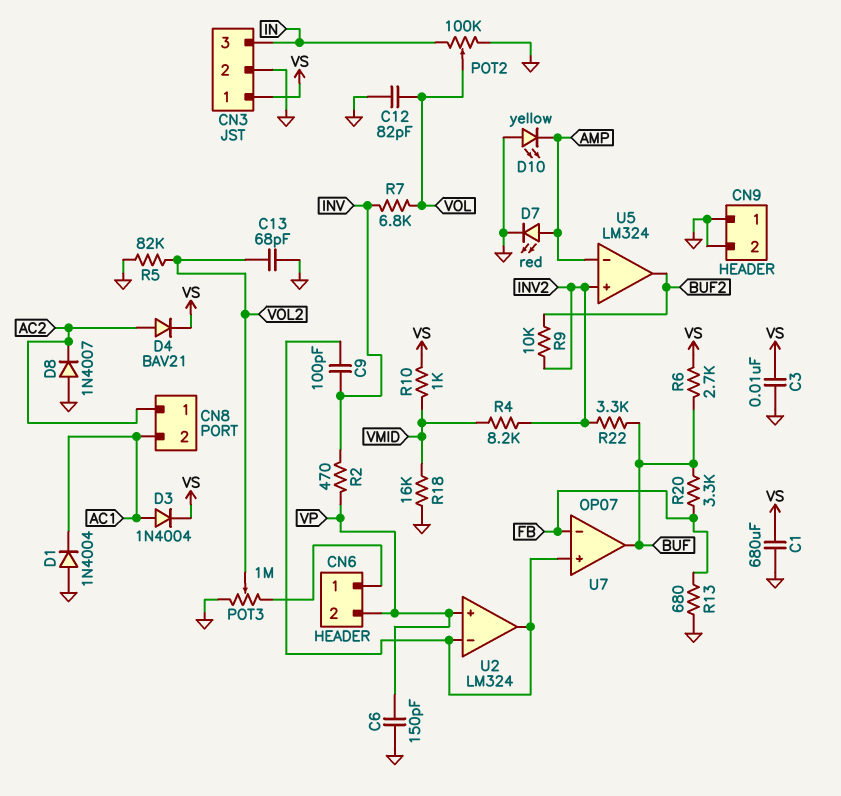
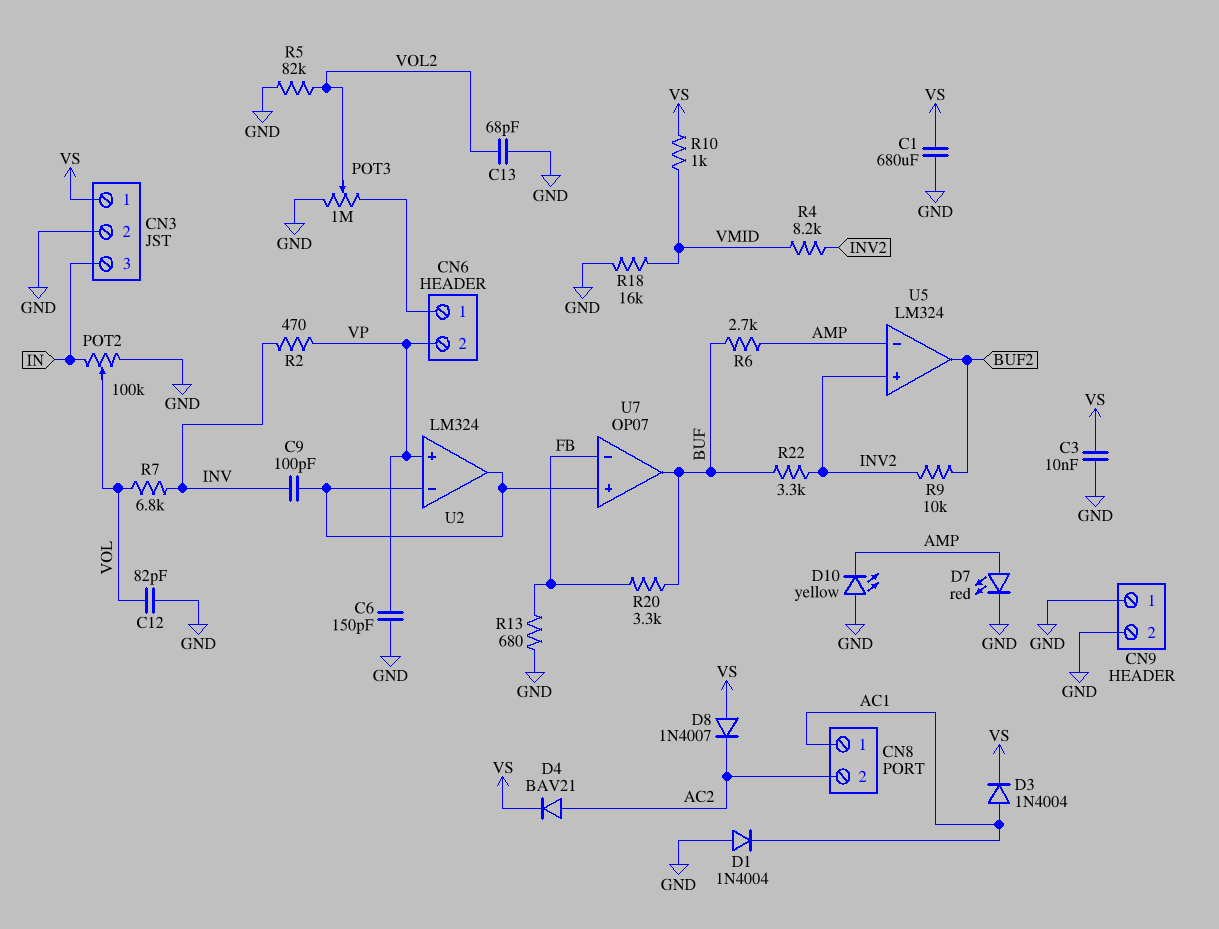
CN8 pin 1: AC2 -> AC1
CN8 pin 2: AC1 -> AC2
D8: diode 1N4007 (A GND, K AC2) -> diode 1N4007 (A VS, K AC2)
R6: 2.7k (BUF, VS) -> 2.7k (AMP, BUF)

